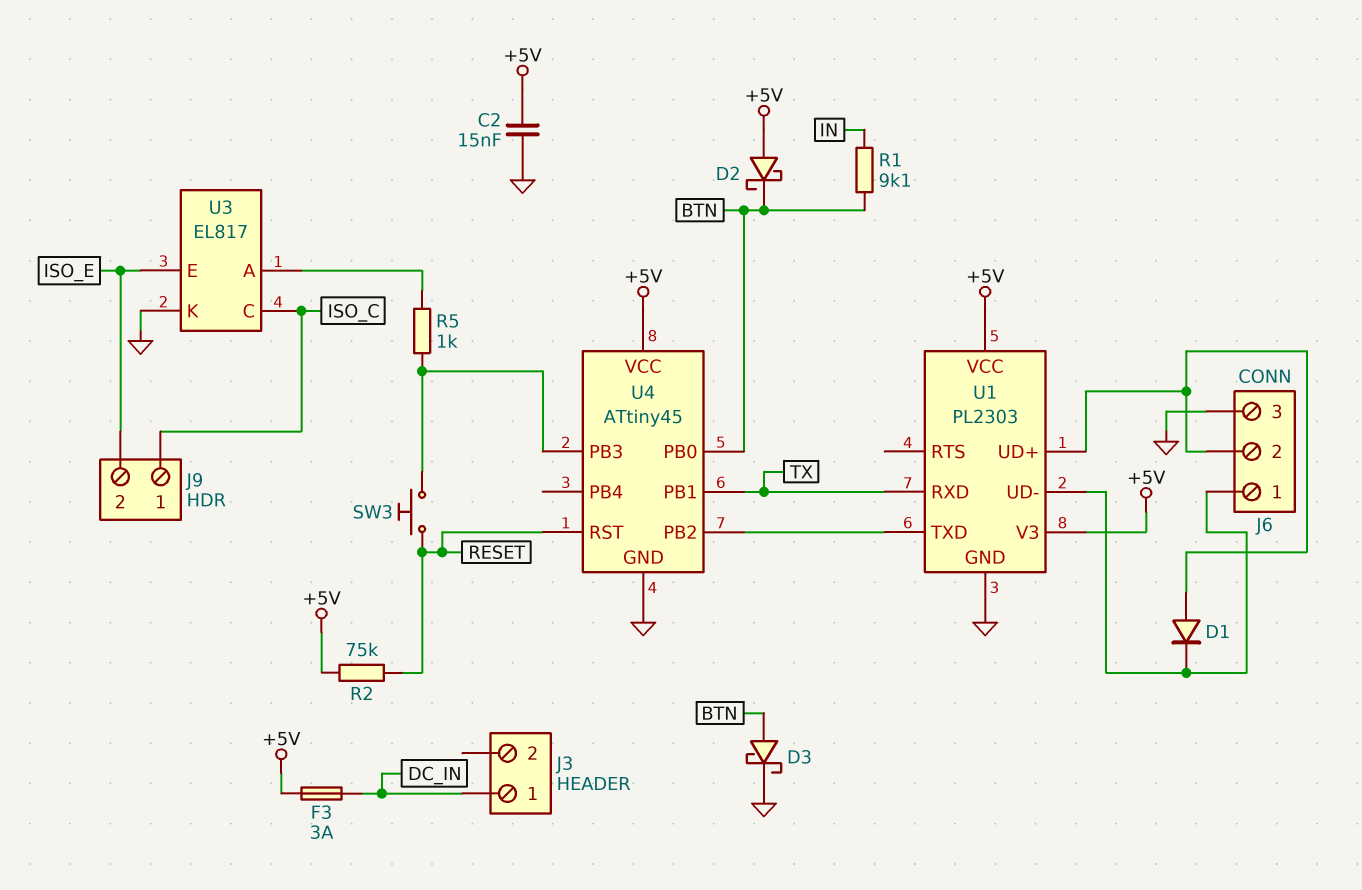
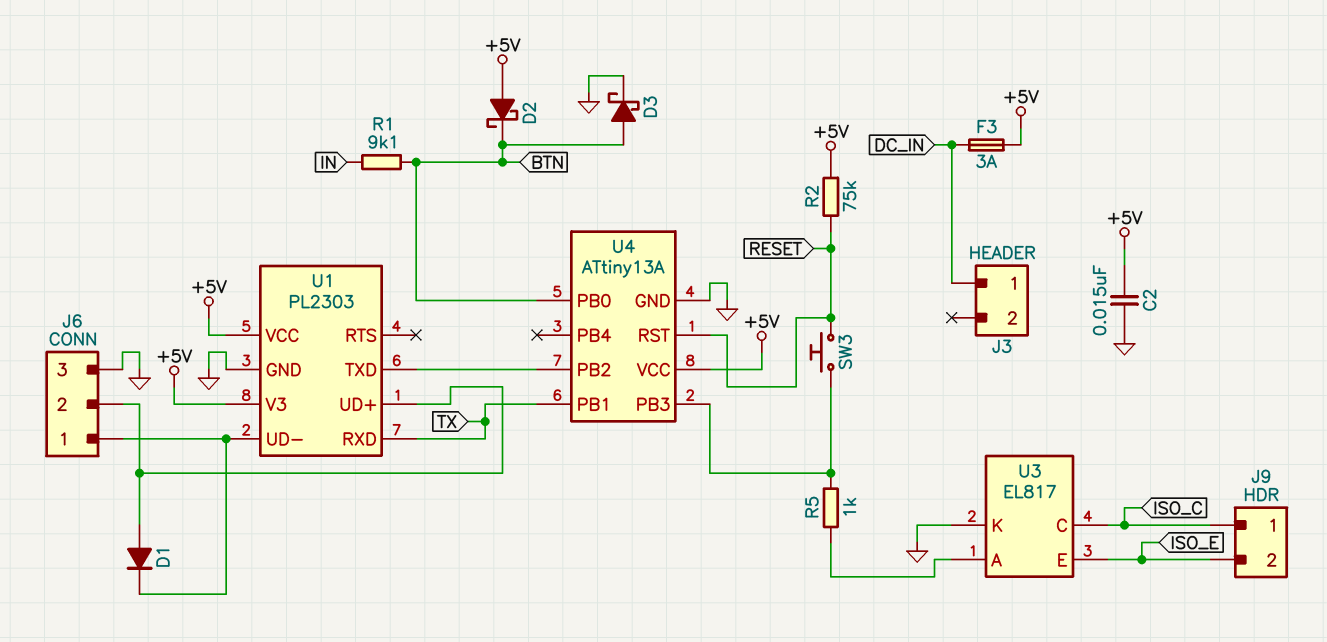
U4: ATtiny45 -> ATtiny13A

